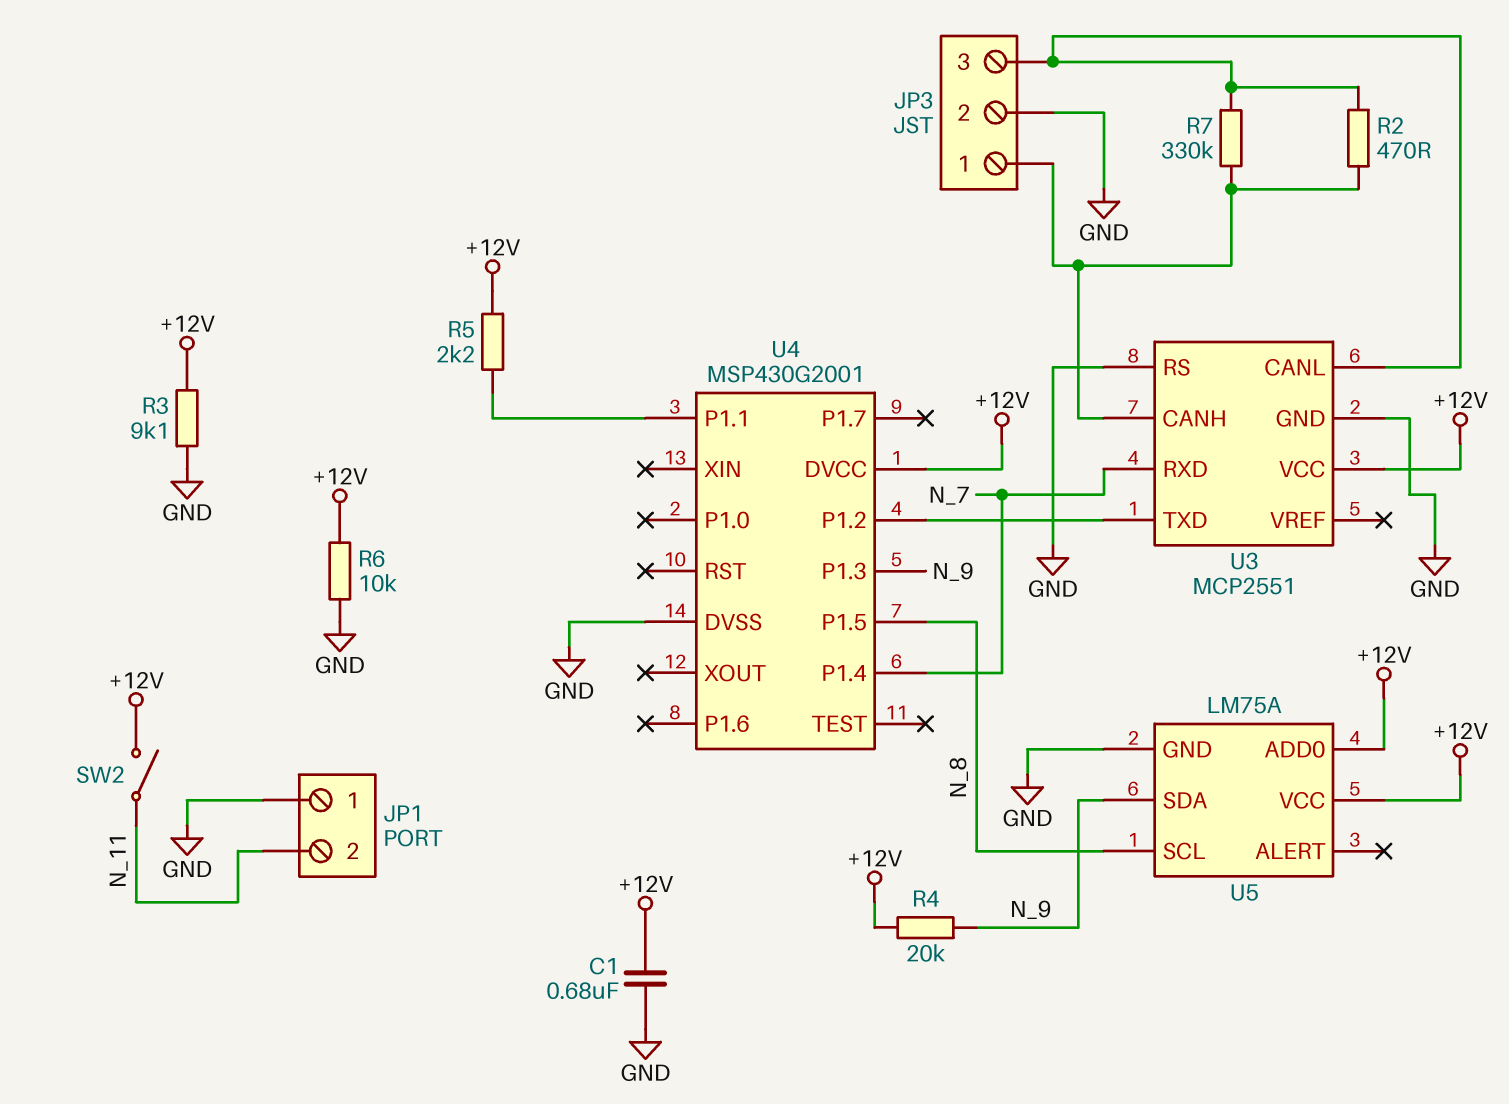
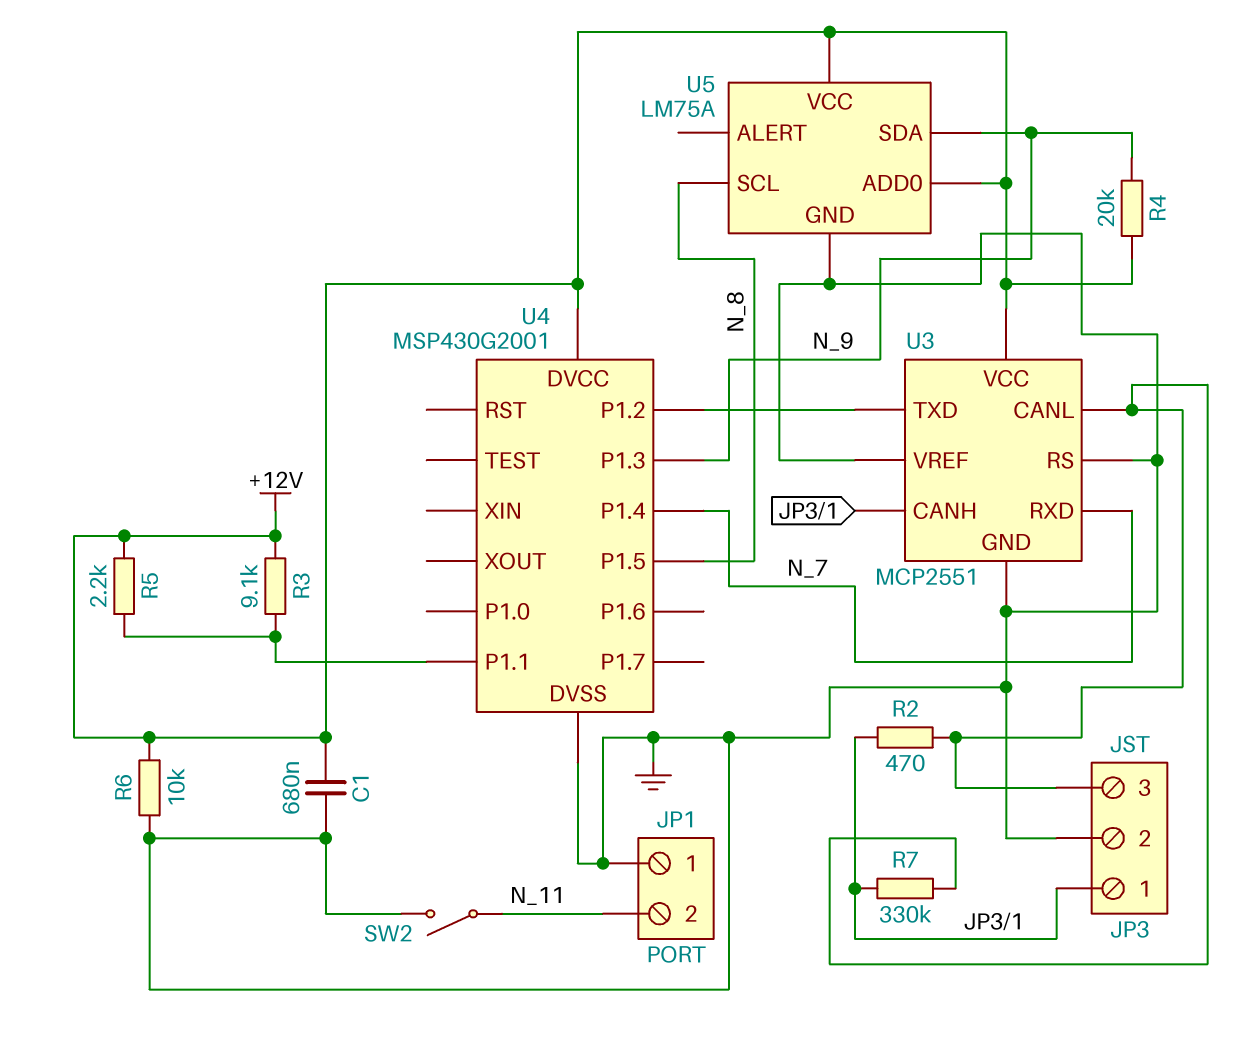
R3: 9.1k (+12V, GND) -> 9.1k (+12V, U4/P1.1)
SW2: switch (+12V, N_11) -> switch (GND, N_11)
U3 pin VREF: none -> GND

